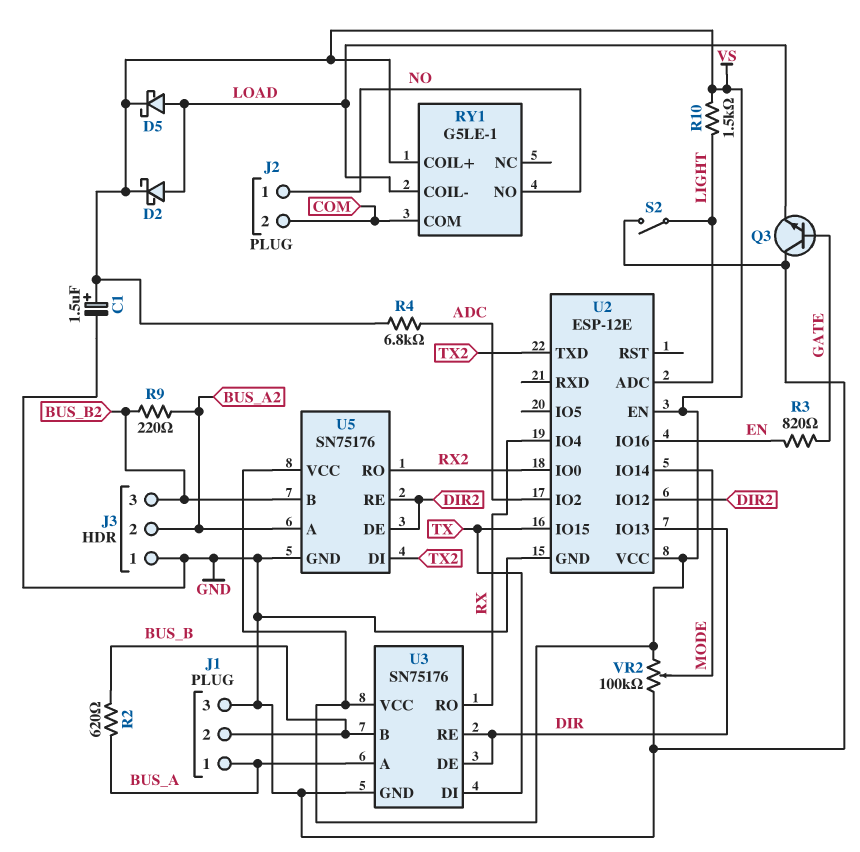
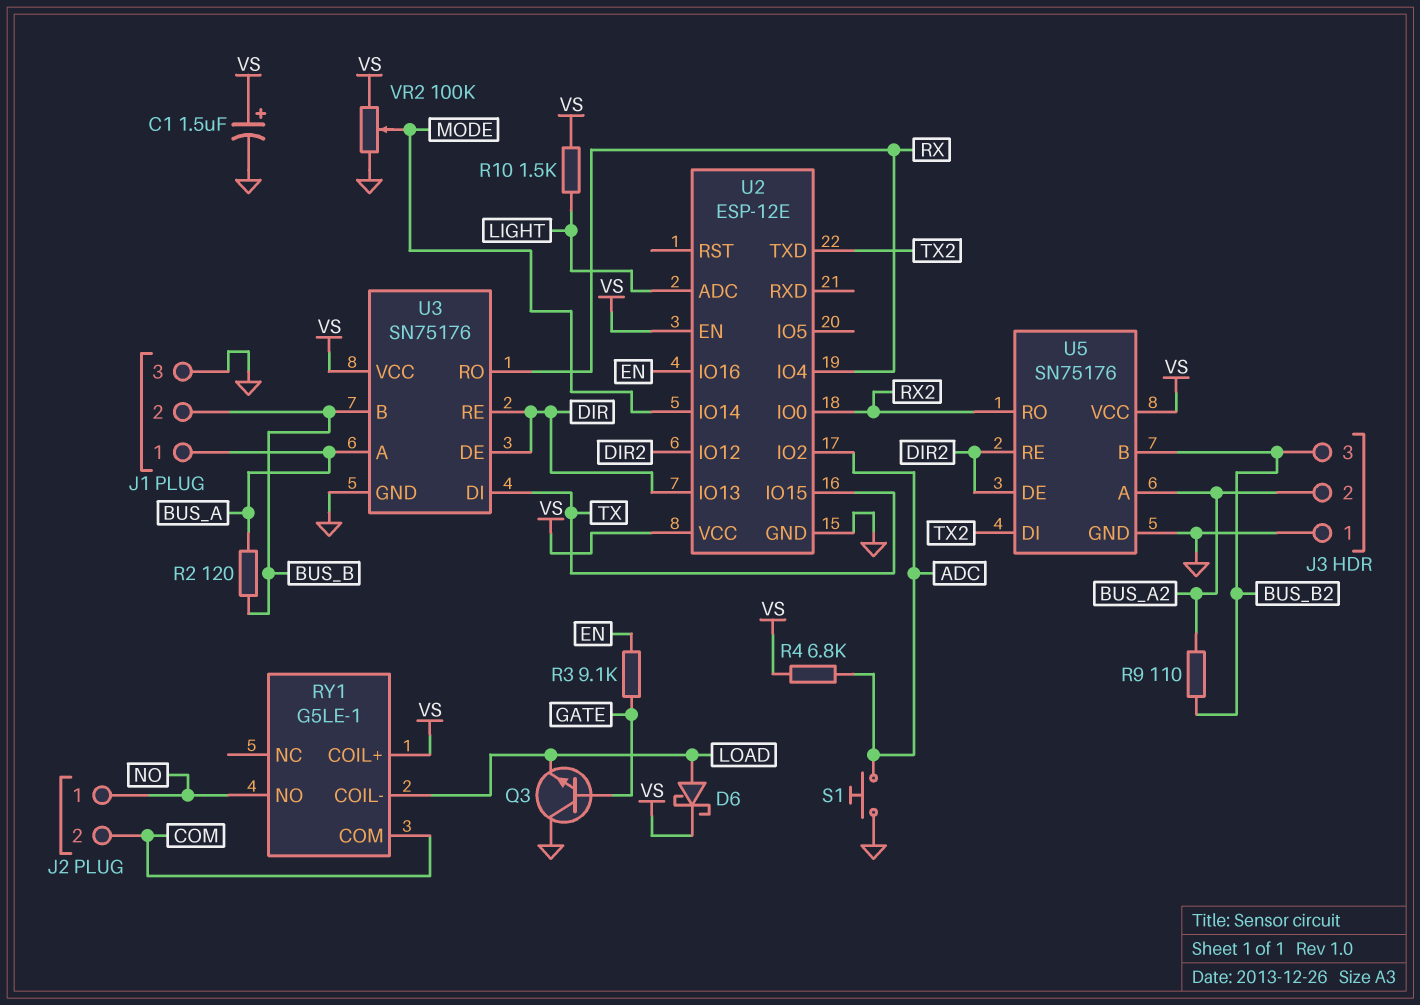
D2: schottky (A LOAD, K VS) -> none
D5: schottky (A LOAD, K VS) -> none
D6: none -> schottky (A LOAD, K VS)
R2: 620 (BUS_A, BUS_B) -> 120 (BUS_A, BUS_B)
R3: 820 (EN, GATE) -> 9.1k (EN, GATE)
R9: 220 (BUS_A2, BUS_B2) -> 110 (BUS_A2, BUS_B2)
S1: none -> button (ADC, GND)
S2: switch (GND, LIGHT) -> none

